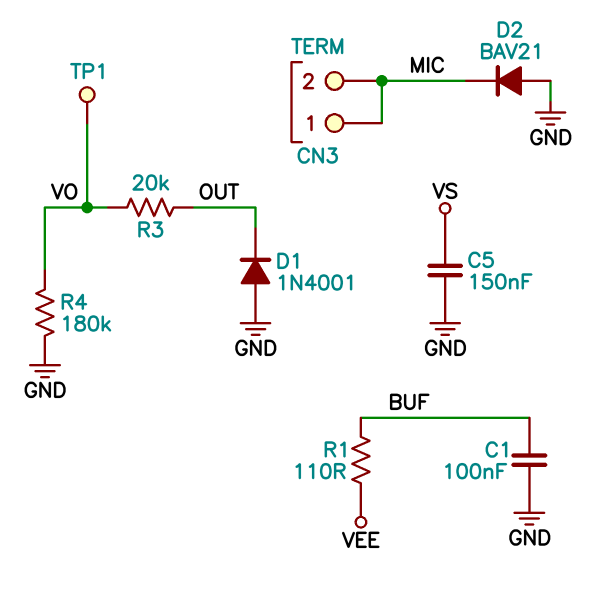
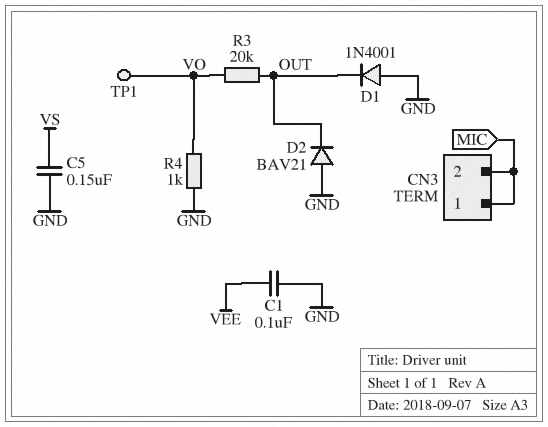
C1: 100nF (BUF, GND) -> 100nF (GND, VEE)
D2: diode BAV21 (A GND, K MIC) -> diode BAV21 (A GND, K OUT)
R1: 110 (BUF, VEE) -> none
R4: 180k (GND, VO) -> 1k (GND, VO)

